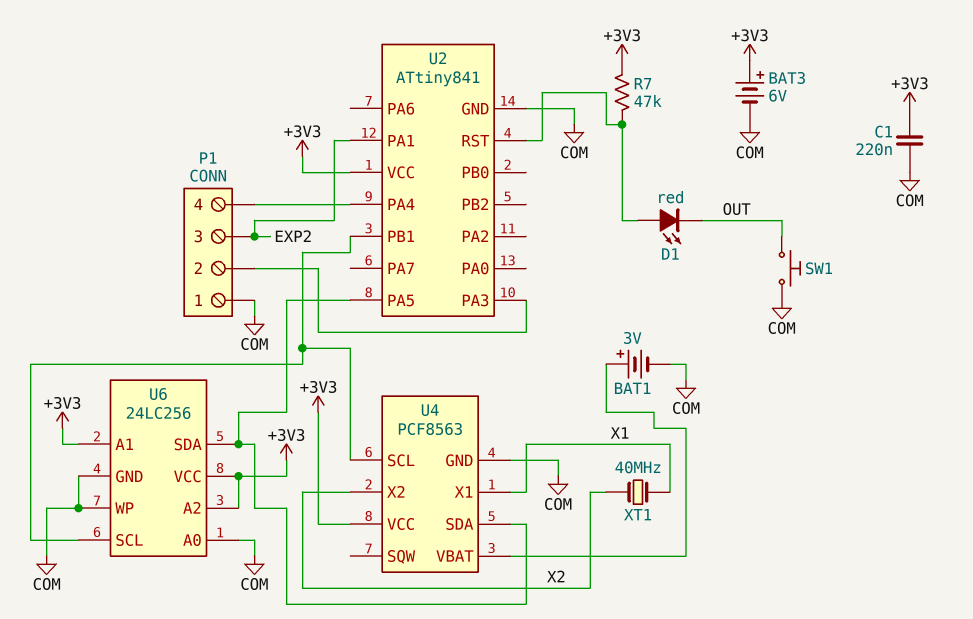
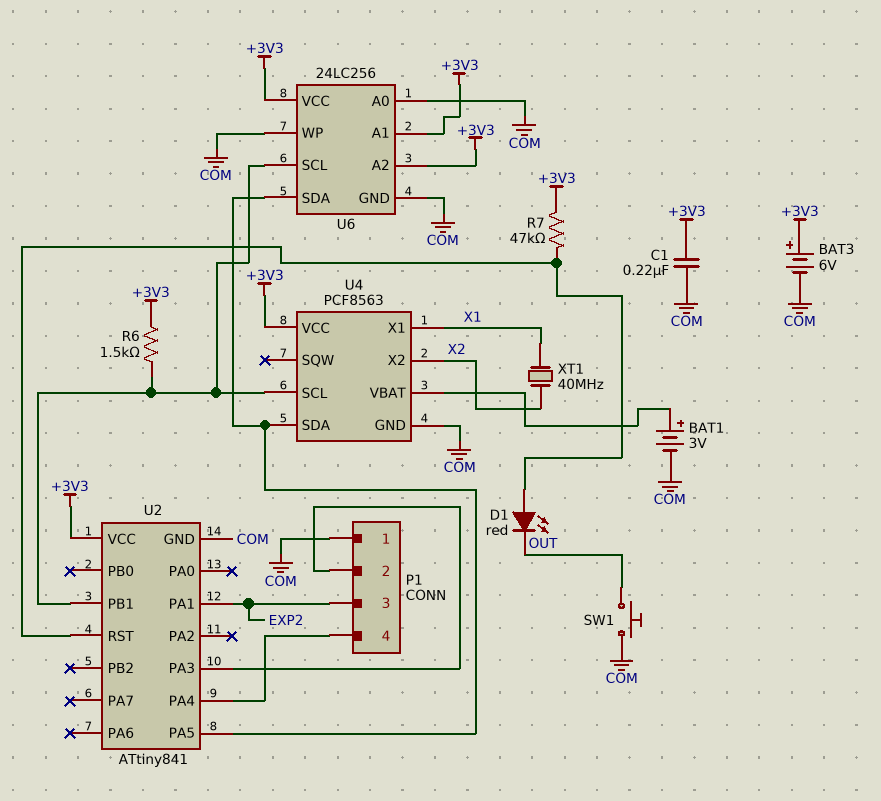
R6: none -> 1.5k (+3V3, U2/PB1)

